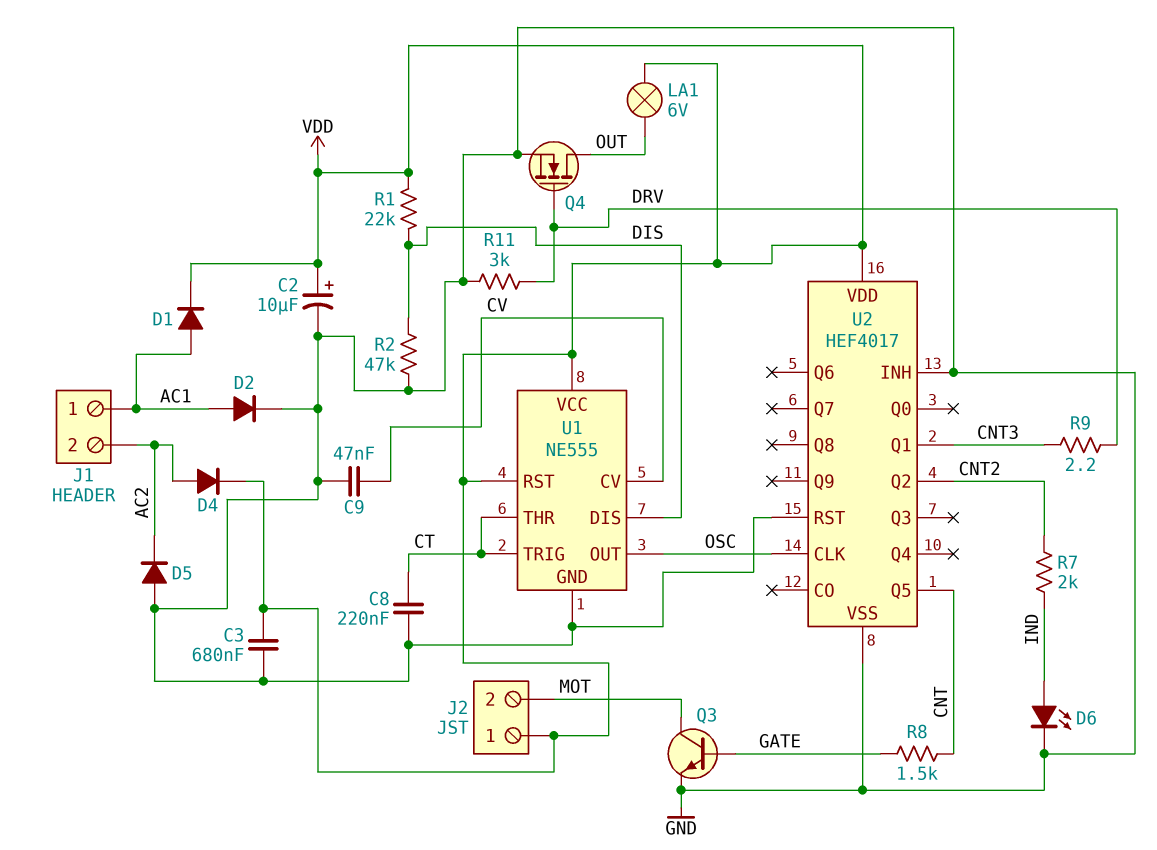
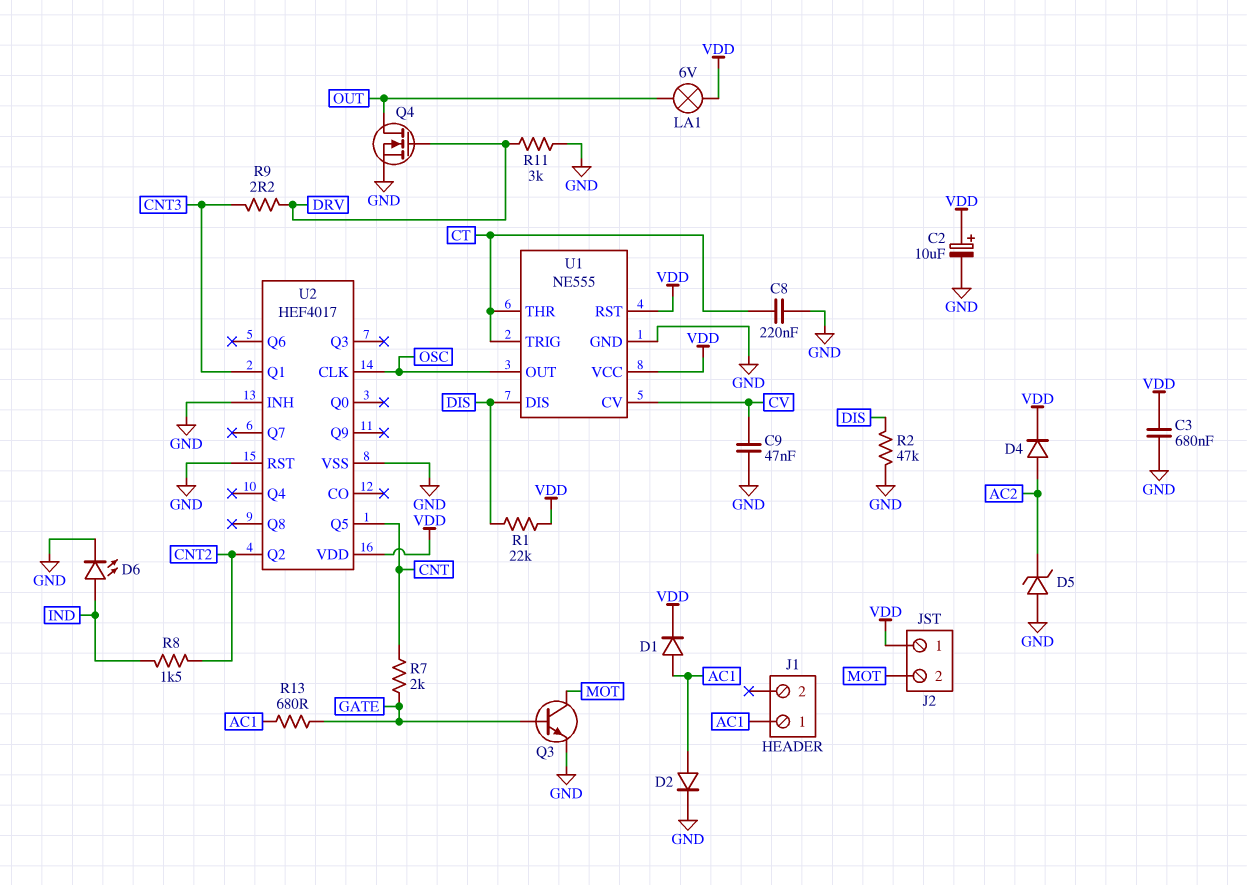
D5: diode (A GND, K AC2) -> zener (A GND, K AC2)
J1 pin 2: AC2 -> none
R7: 2k (CNT2, IND) -> 2k (CNT, GATE)
R8: 1.5k (CNT, GATE) -> 1.5k (CNT2, IND)
R13: none -> 680 (AC1, GATE)

